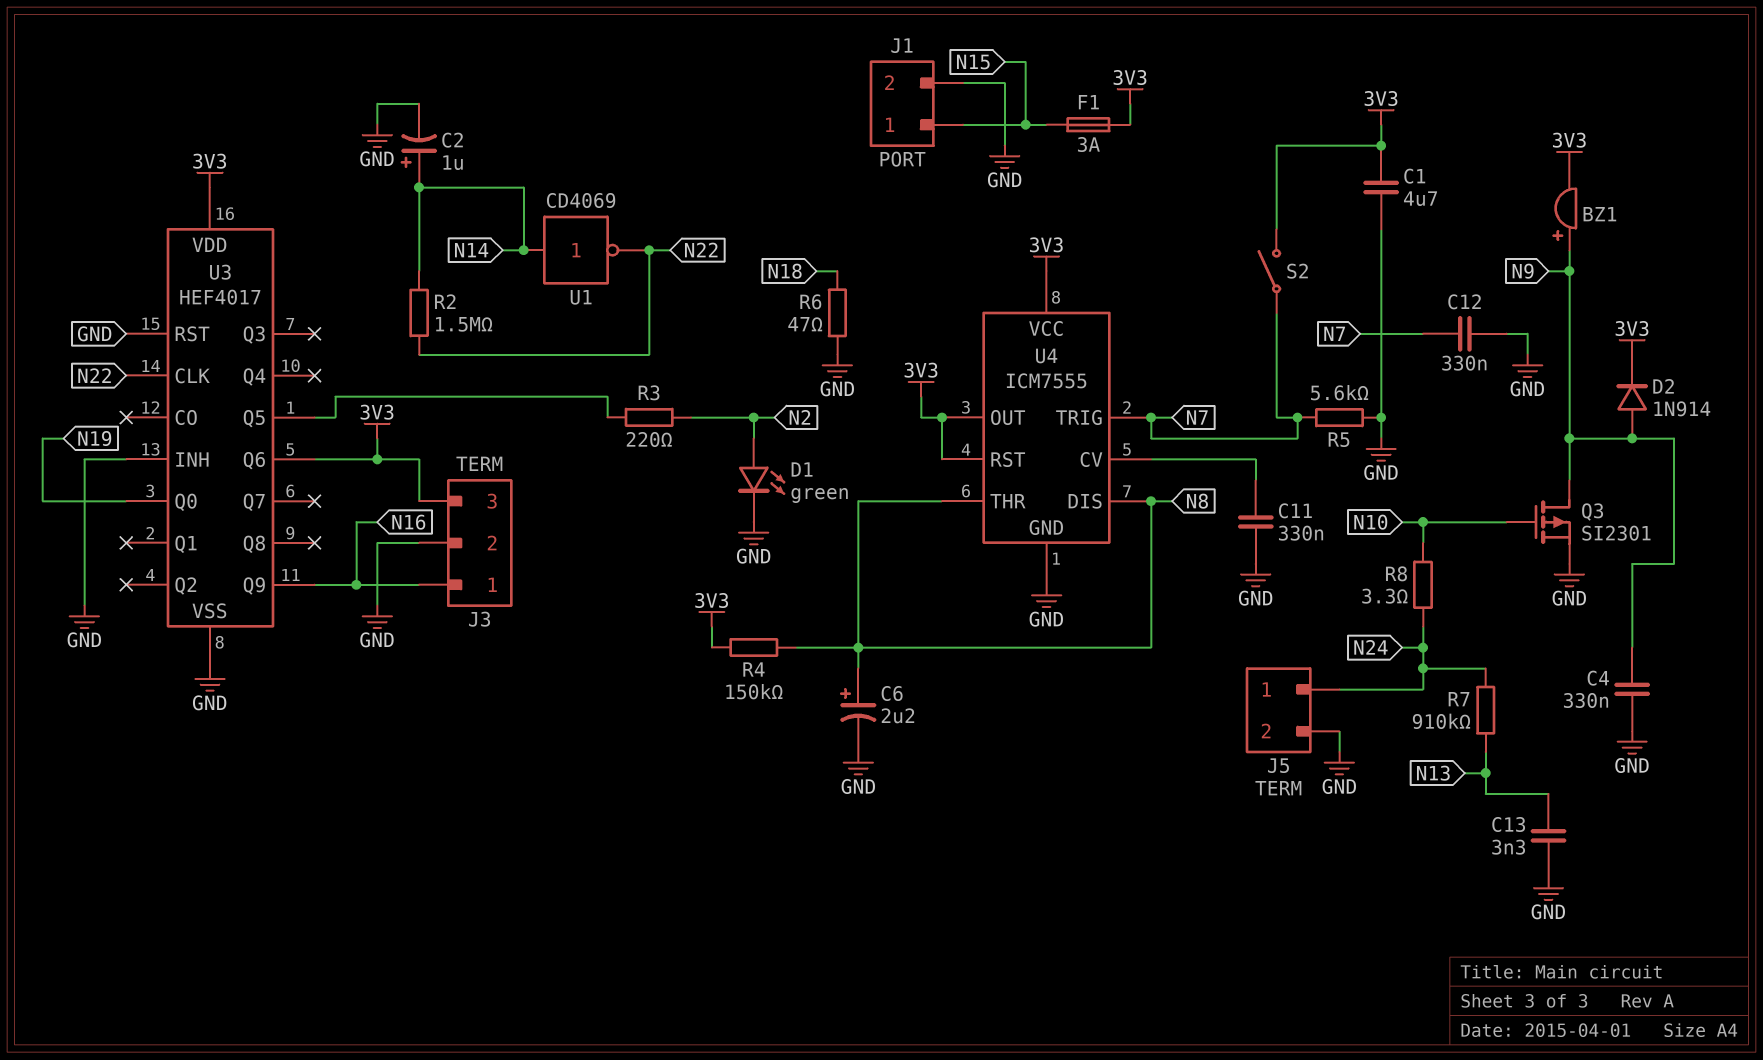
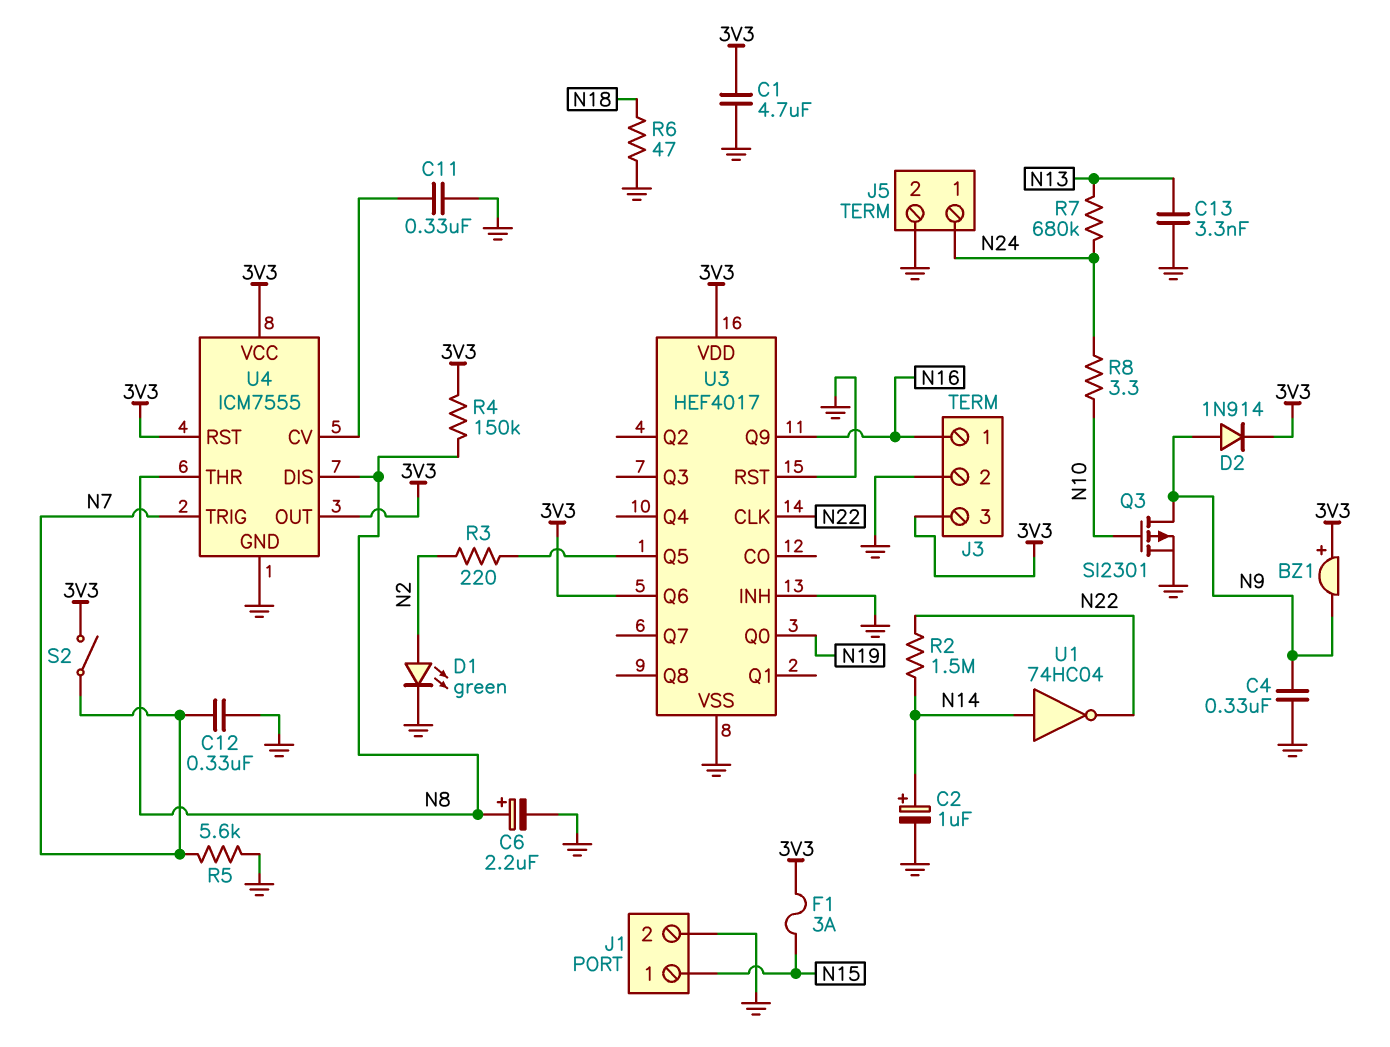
BZ1: buzzer (plus N9, minus 3V3) -> buzzer (plus 3V3, minus N9)
R7: 910k (N13, N24) -> 680k (N13, N24)
U1: NOT CD4069 (in N14, out N22) -> NOT 74HC04 (in N14, out N22)

